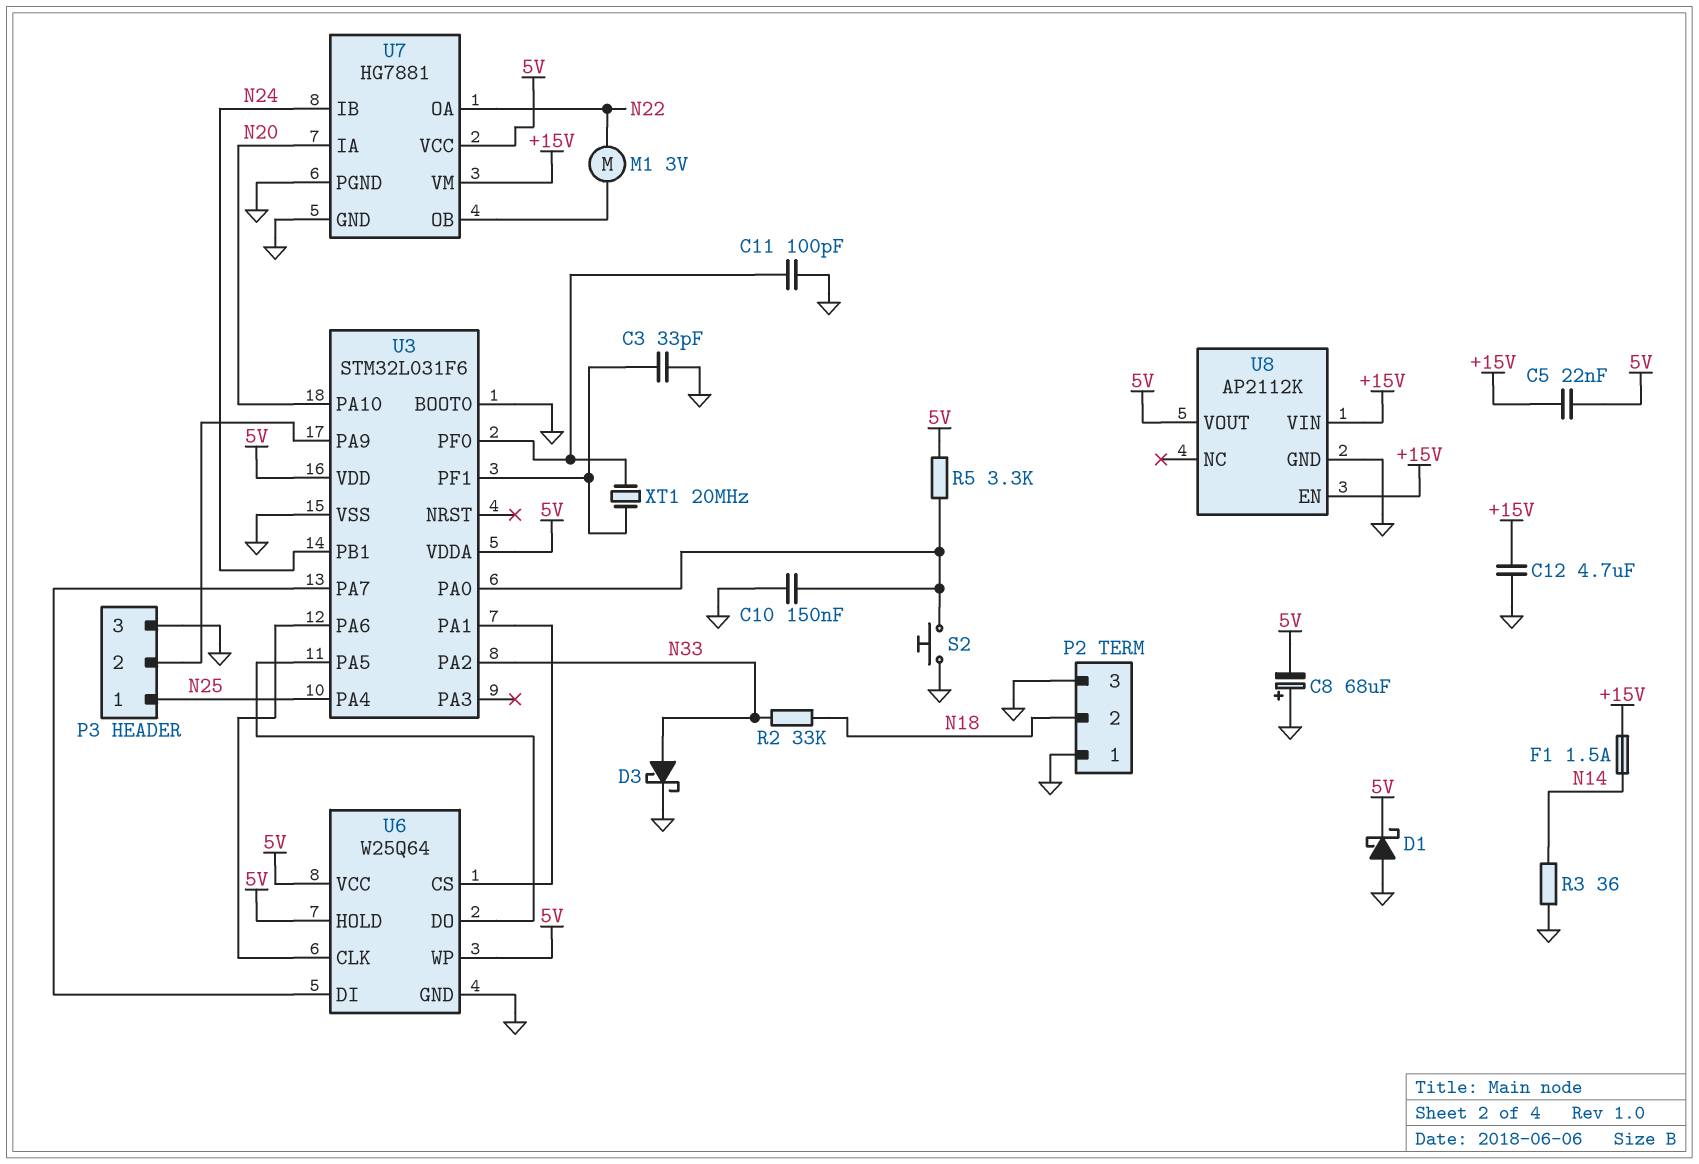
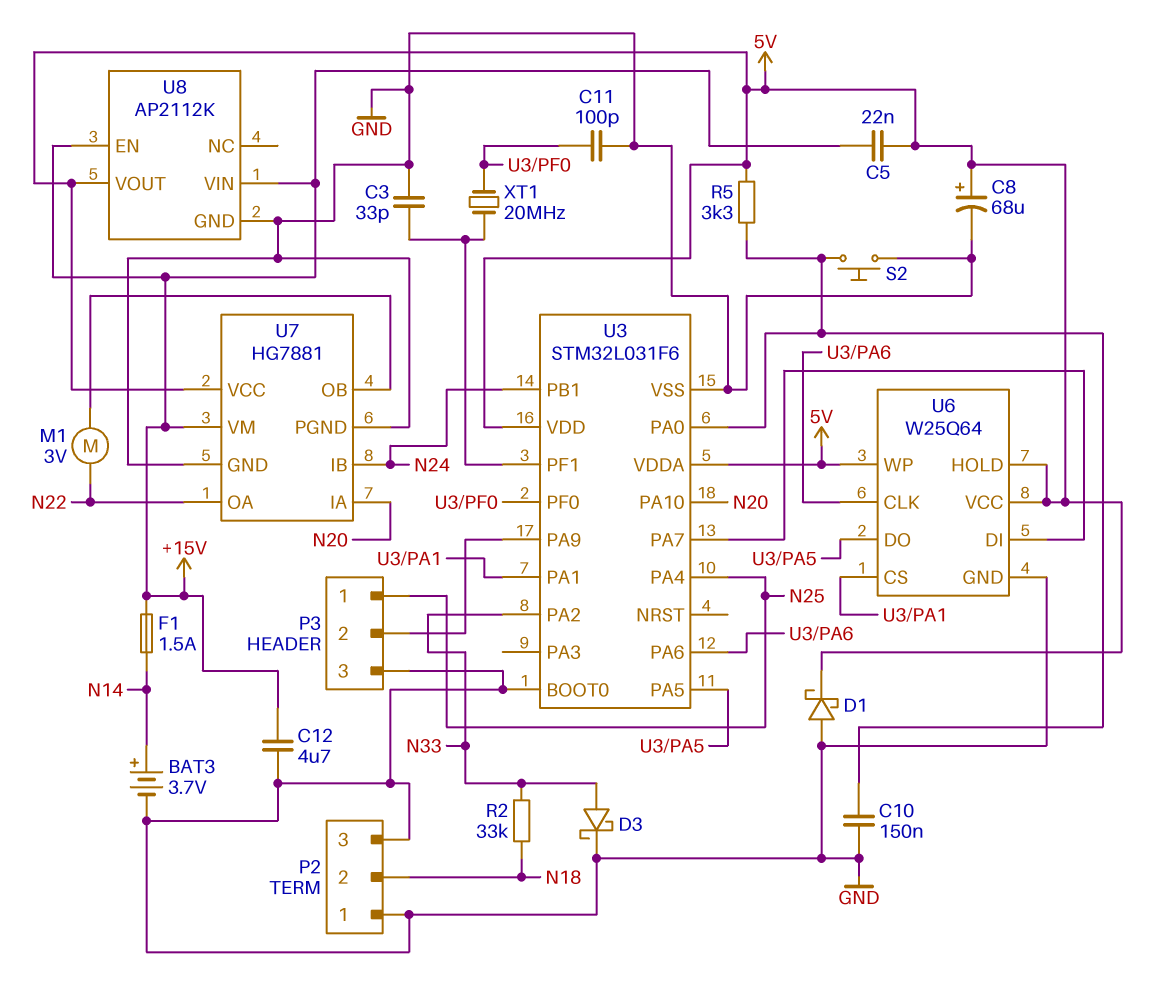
BAT3: none -> 3.7V (plus N14, minus GND)
C8: 68uF (plus GND, minus 5V) -> 68uF (plus 5V, minus GND)
R3: 36 (GND, N14) -> none

